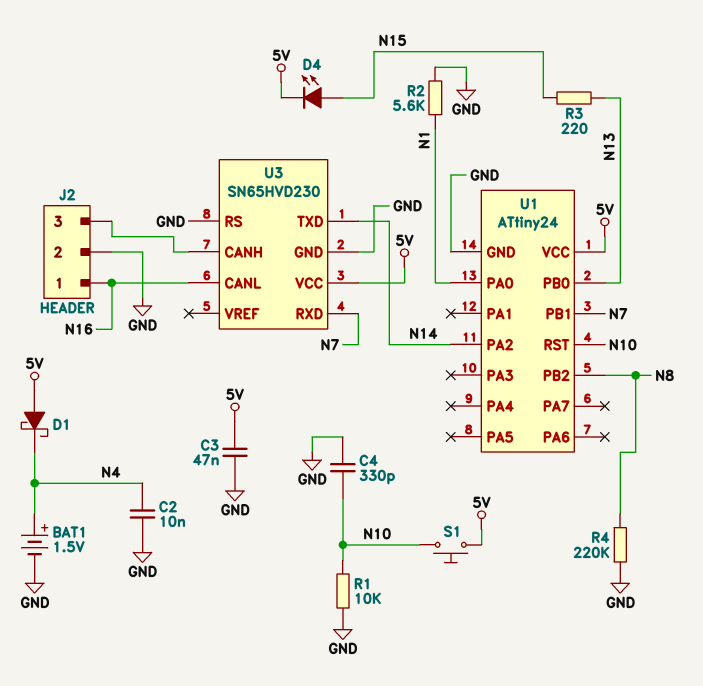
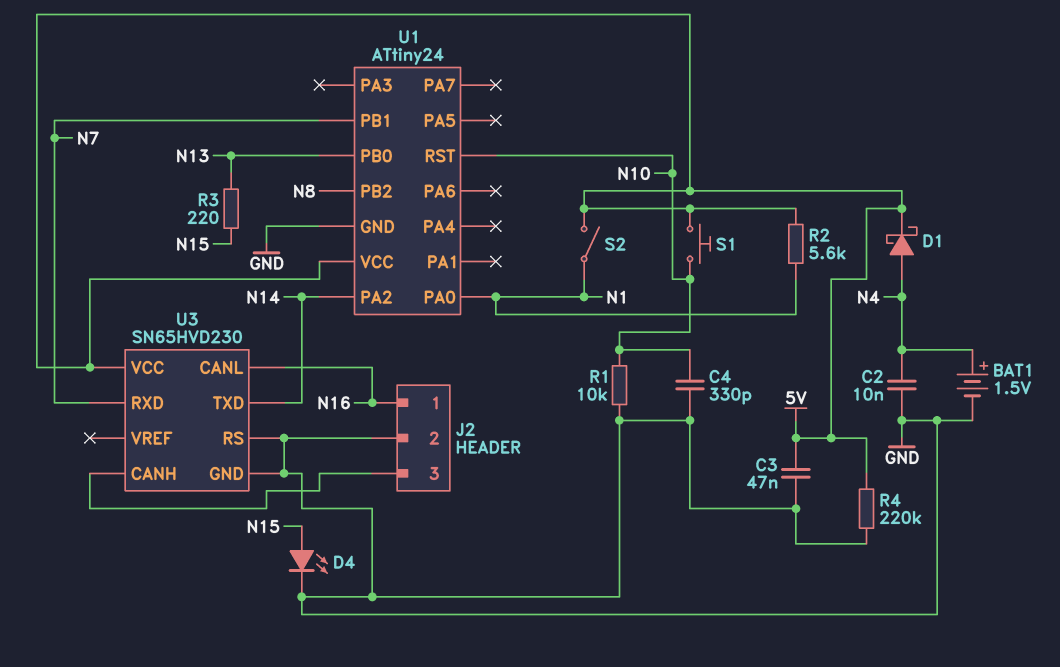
D1: schottky (A 5V, K N4) -> schottky (A N4, K 5V)
D4: LED (A N15, K 5V) -> LED (A N15, K GND)
R2: 5.6k (GND, N1) -> 5.6k (5V, N1)
R4: 220k (GND, N8) -> 220k (5V, GND)
S2: none -> switch (5V, N1)

